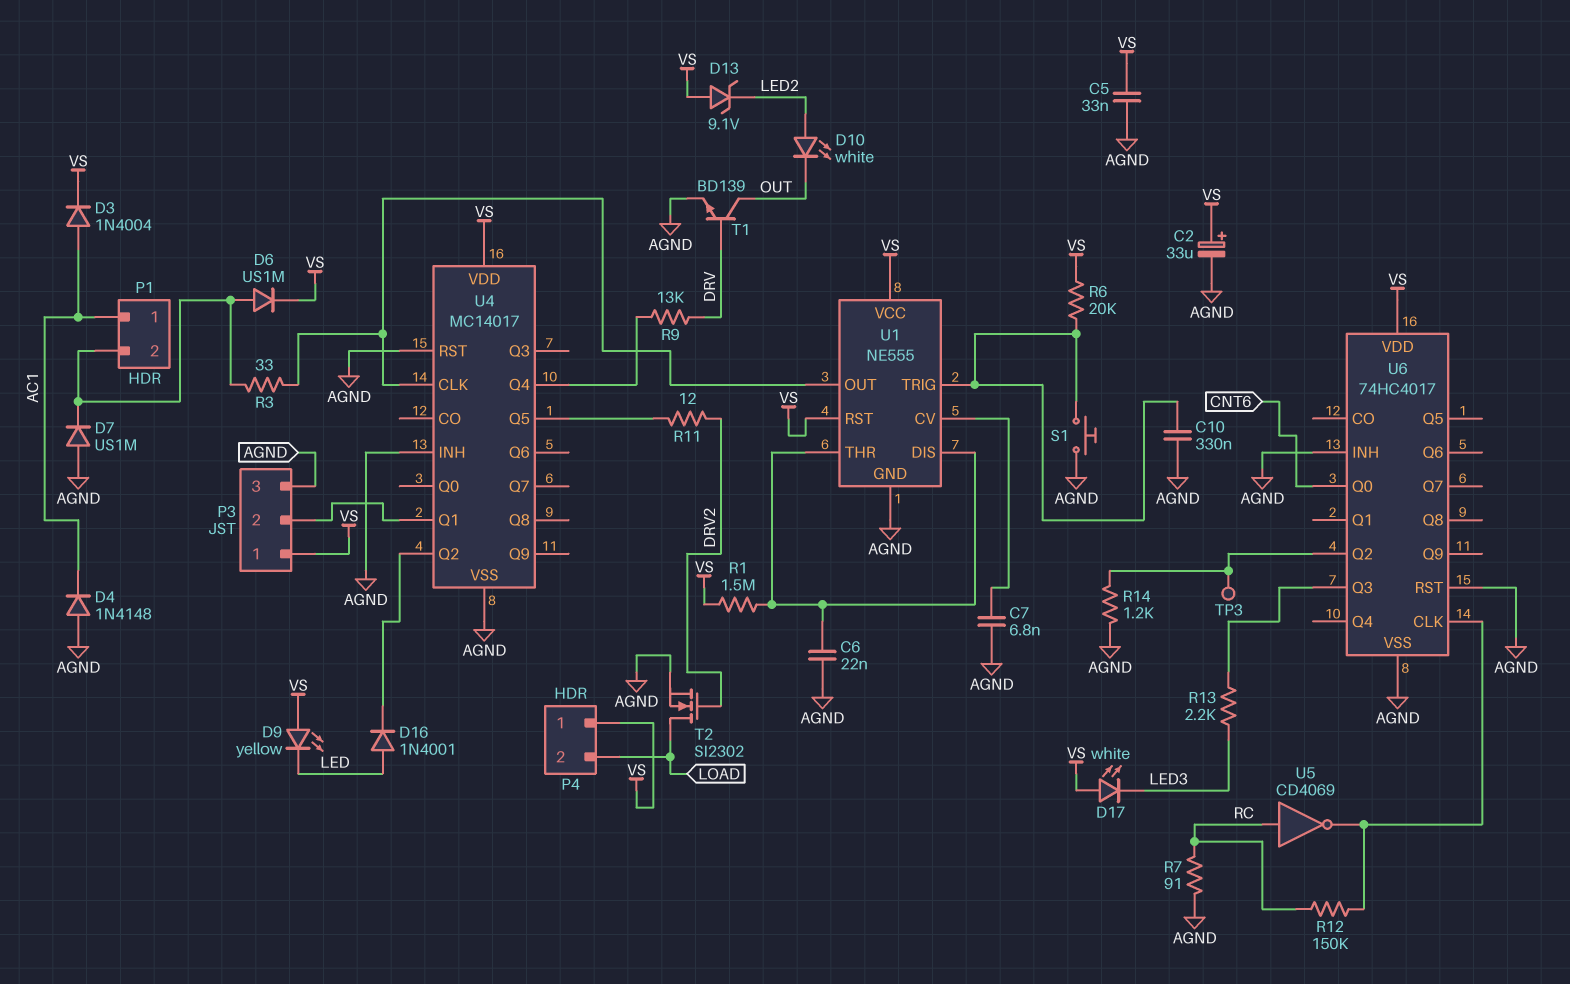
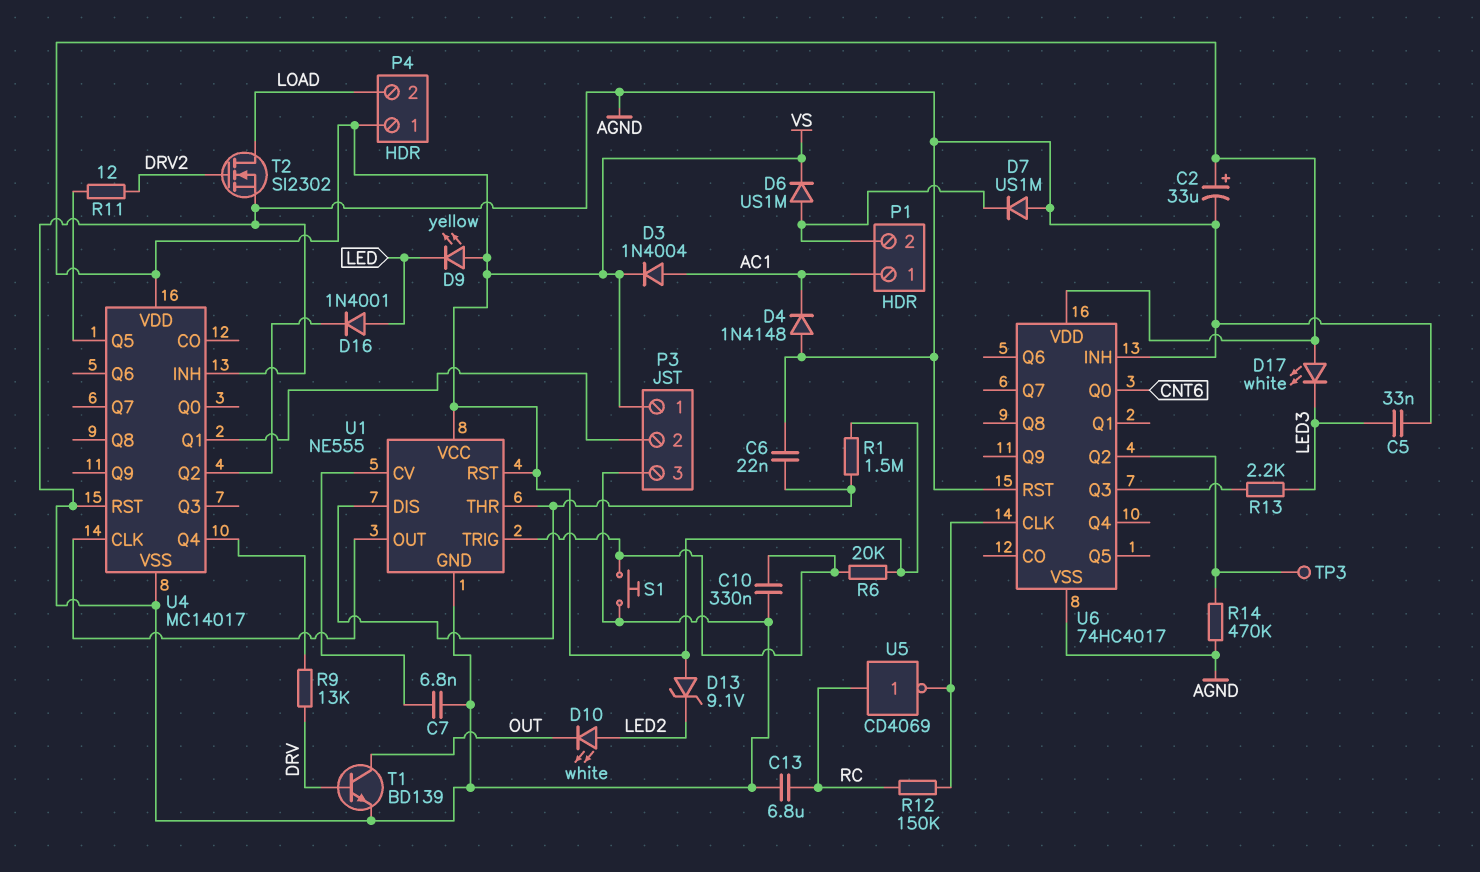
C5: 33nF (AGND, VS) -> 33nF (AGND, LED3)
C13: none -> 6.8uF (AGND, RC)
R3: 33 (P1/2, U1/OUT) -> none
R7: 91 (AGND, RC) -> none
R14: 1.2k (AGND, U6/Q2) -> 470k (AGND, U6/Q2)

